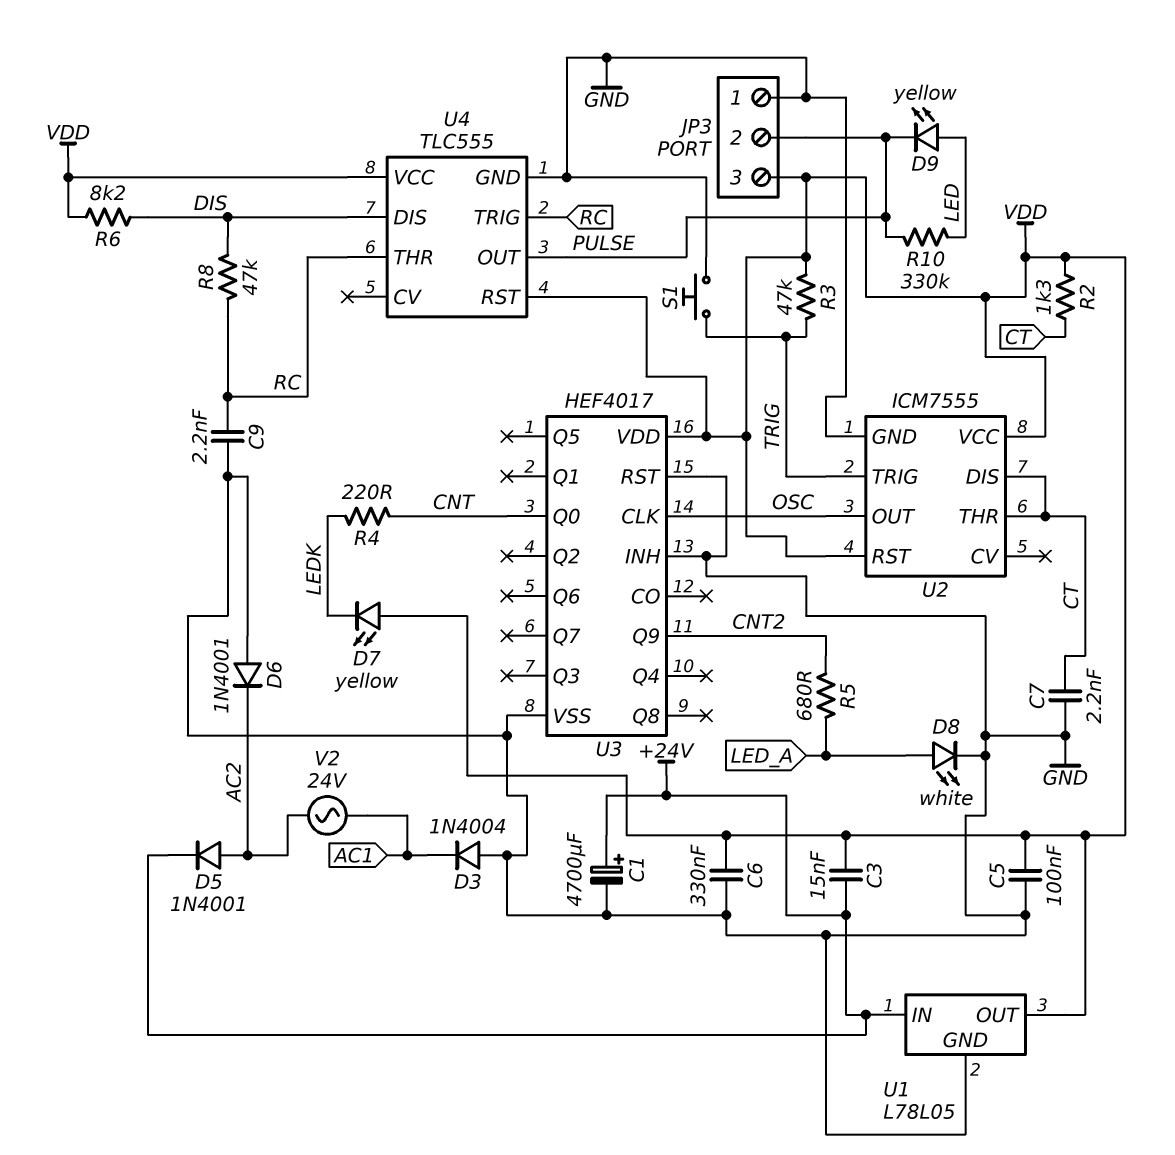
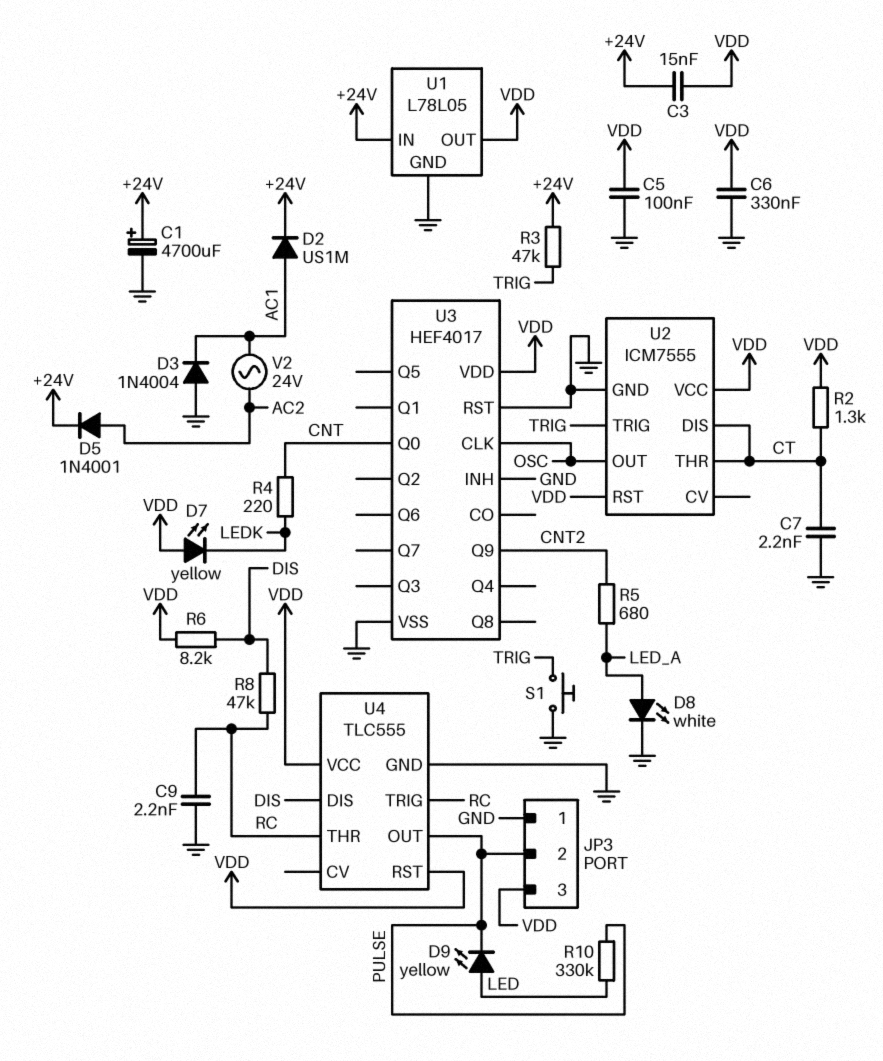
D2: none -> diode US1M (A AC1, K +24V)
D6: diode 1N4001 (A GND, K AC2) -> none
R3: 47k (TRIG, VDD) -> 47k (+24V, TRIG)

